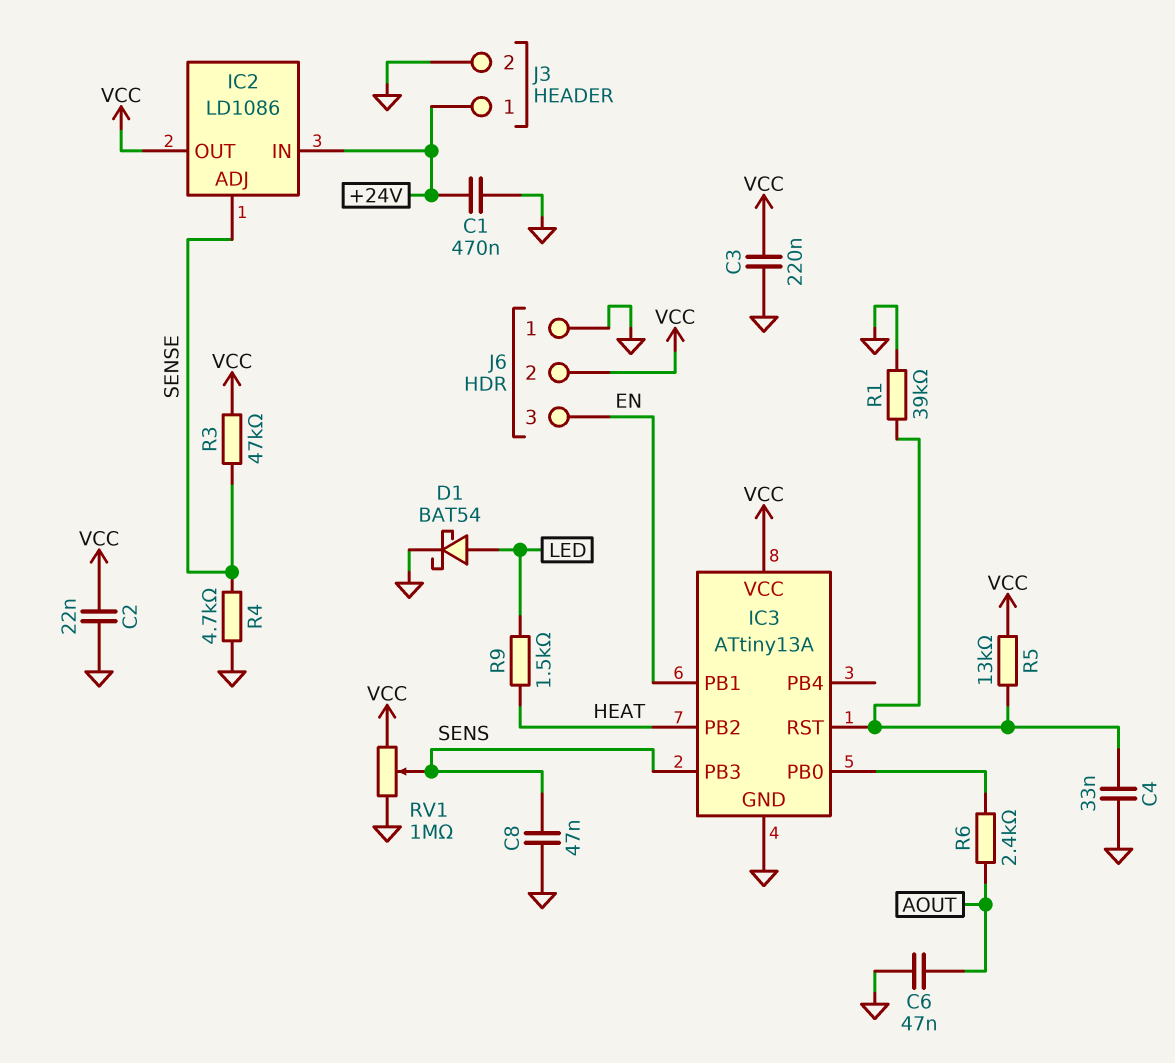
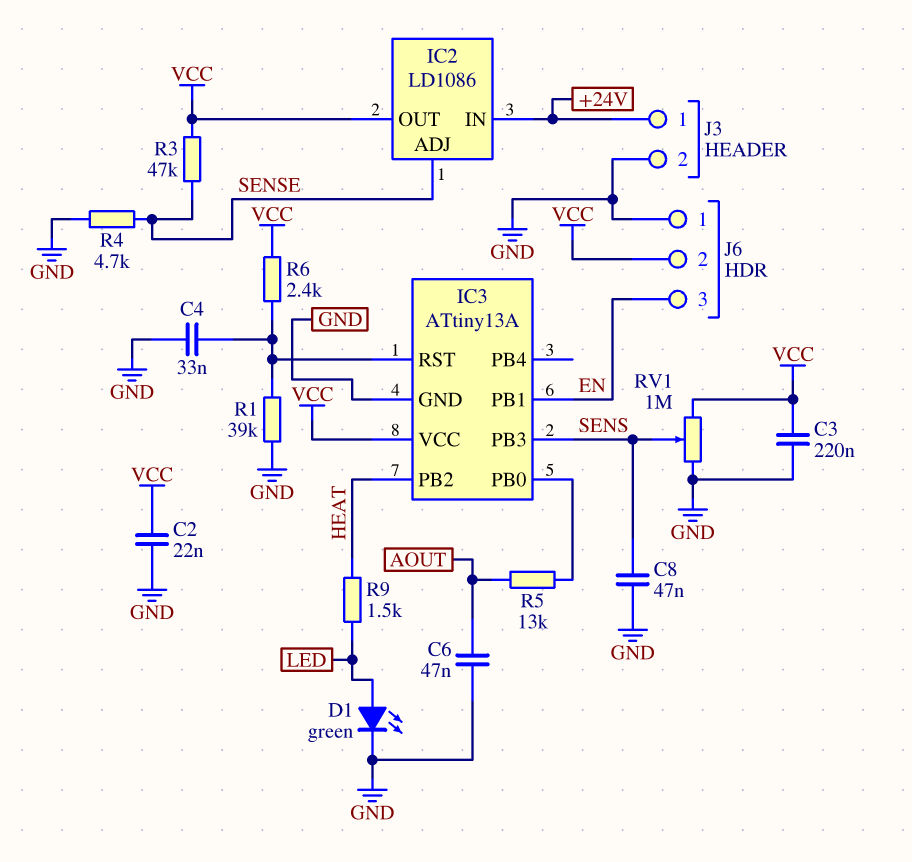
C1: 470nF (+24V, GND) -> none
D1: schottky BAT54 (A LED, K GND) -> LED green (A LED, K GND)
R5: 13k (IC3/RST, VCC) -> 13k (AOUT, IC3/PB0)
R6: 2.4k (AOUT, IC3/PB0) -> 2.4k (IC3/RST, VCC)

